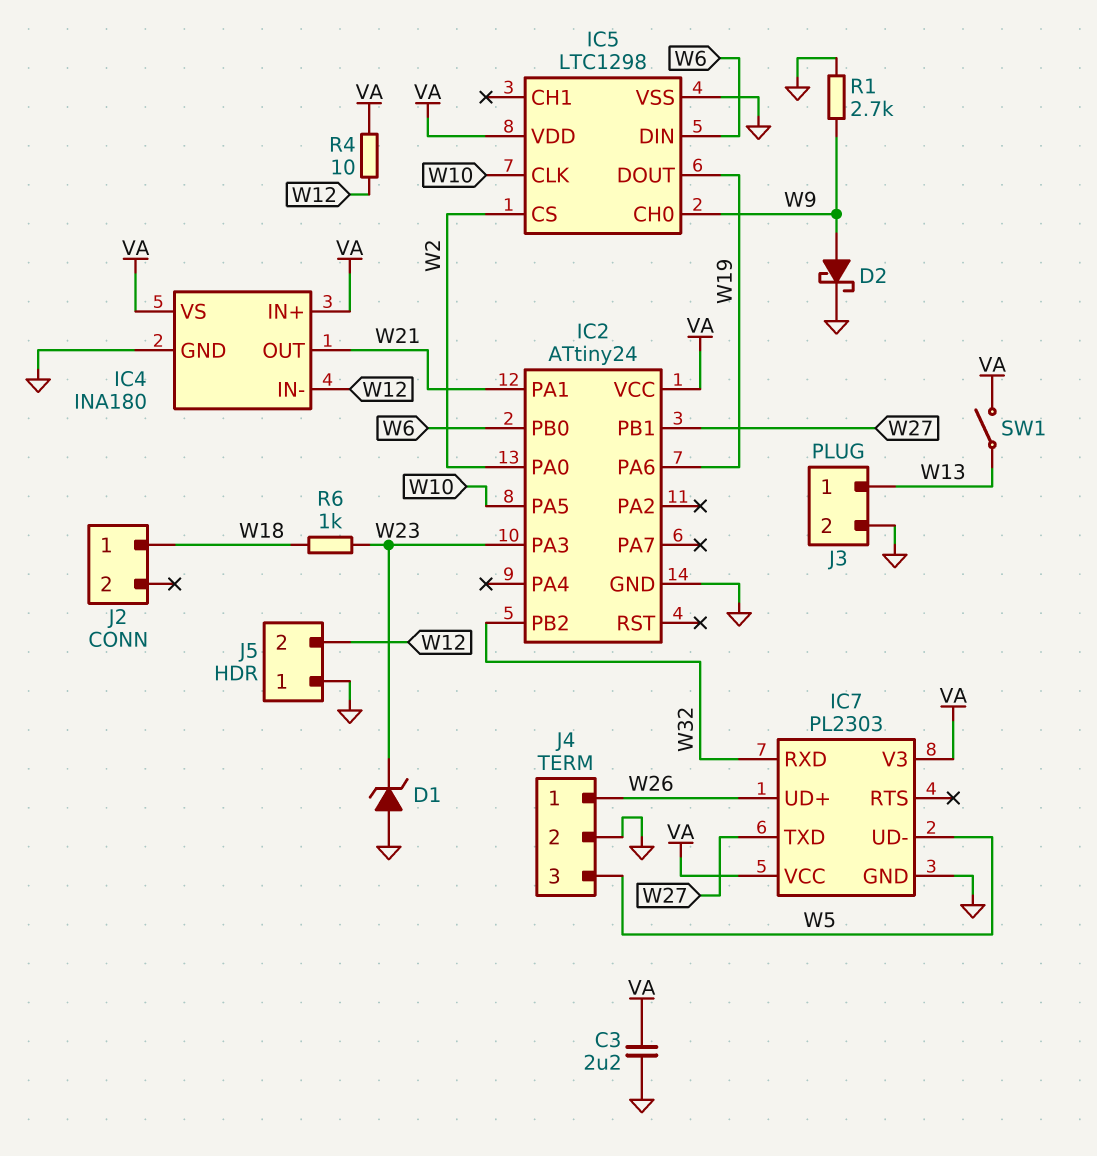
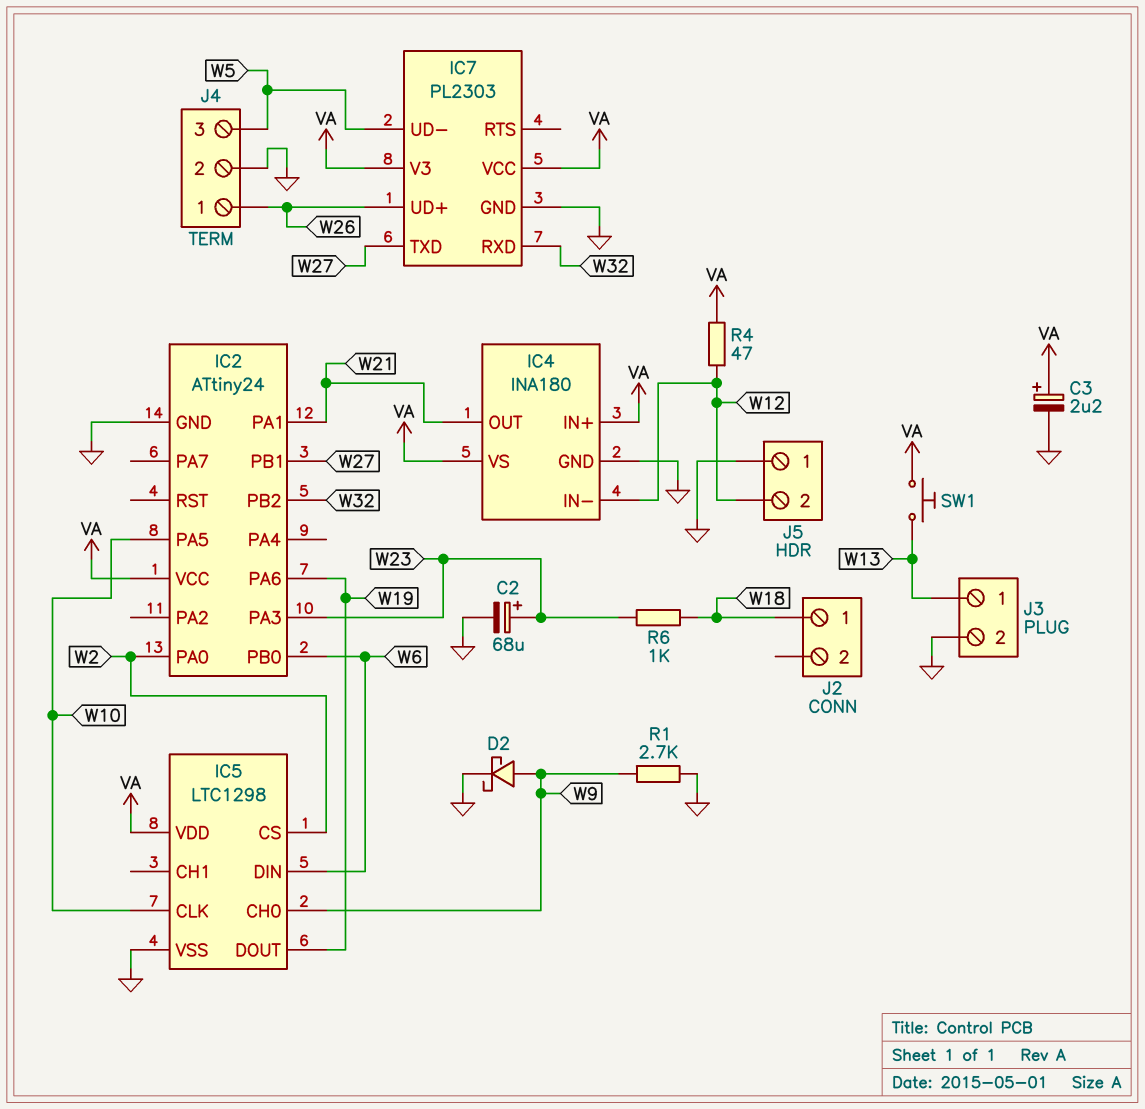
C2: none -> 68uF (plus W23, minus GND)
C3: 2.2uF (GND, VA) -> 2.2uF (plus VA, minus GND)
D1: zener (A GND, K W23) -> none
R4: 10 (VA, W12) -> 47 (VA, W12)
SW1: switch (VA, W13) -> button (VA, W13)

